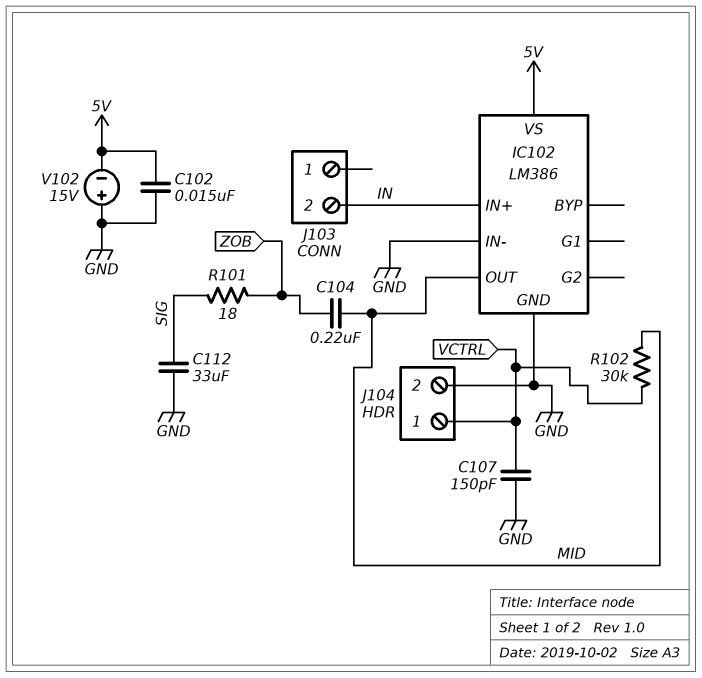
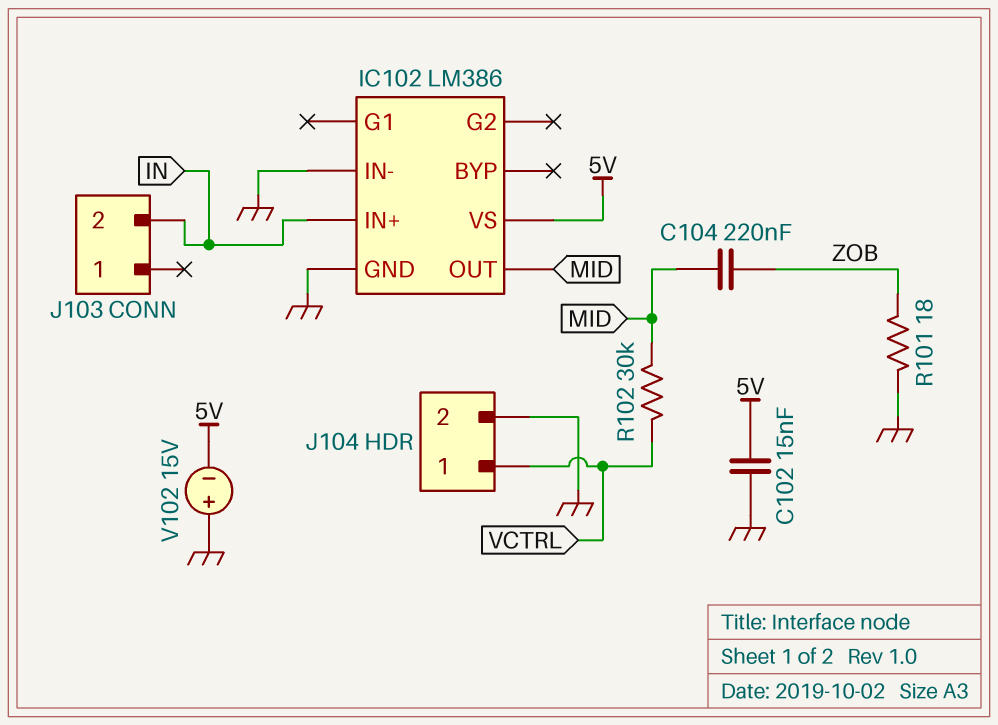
C107: 150pF (GND, VCTRL) -> none
C112: 33uF (GND, SIG) -> none
R101: 18 (SIG, ZOB) -> 18 (GND, ZOB)

